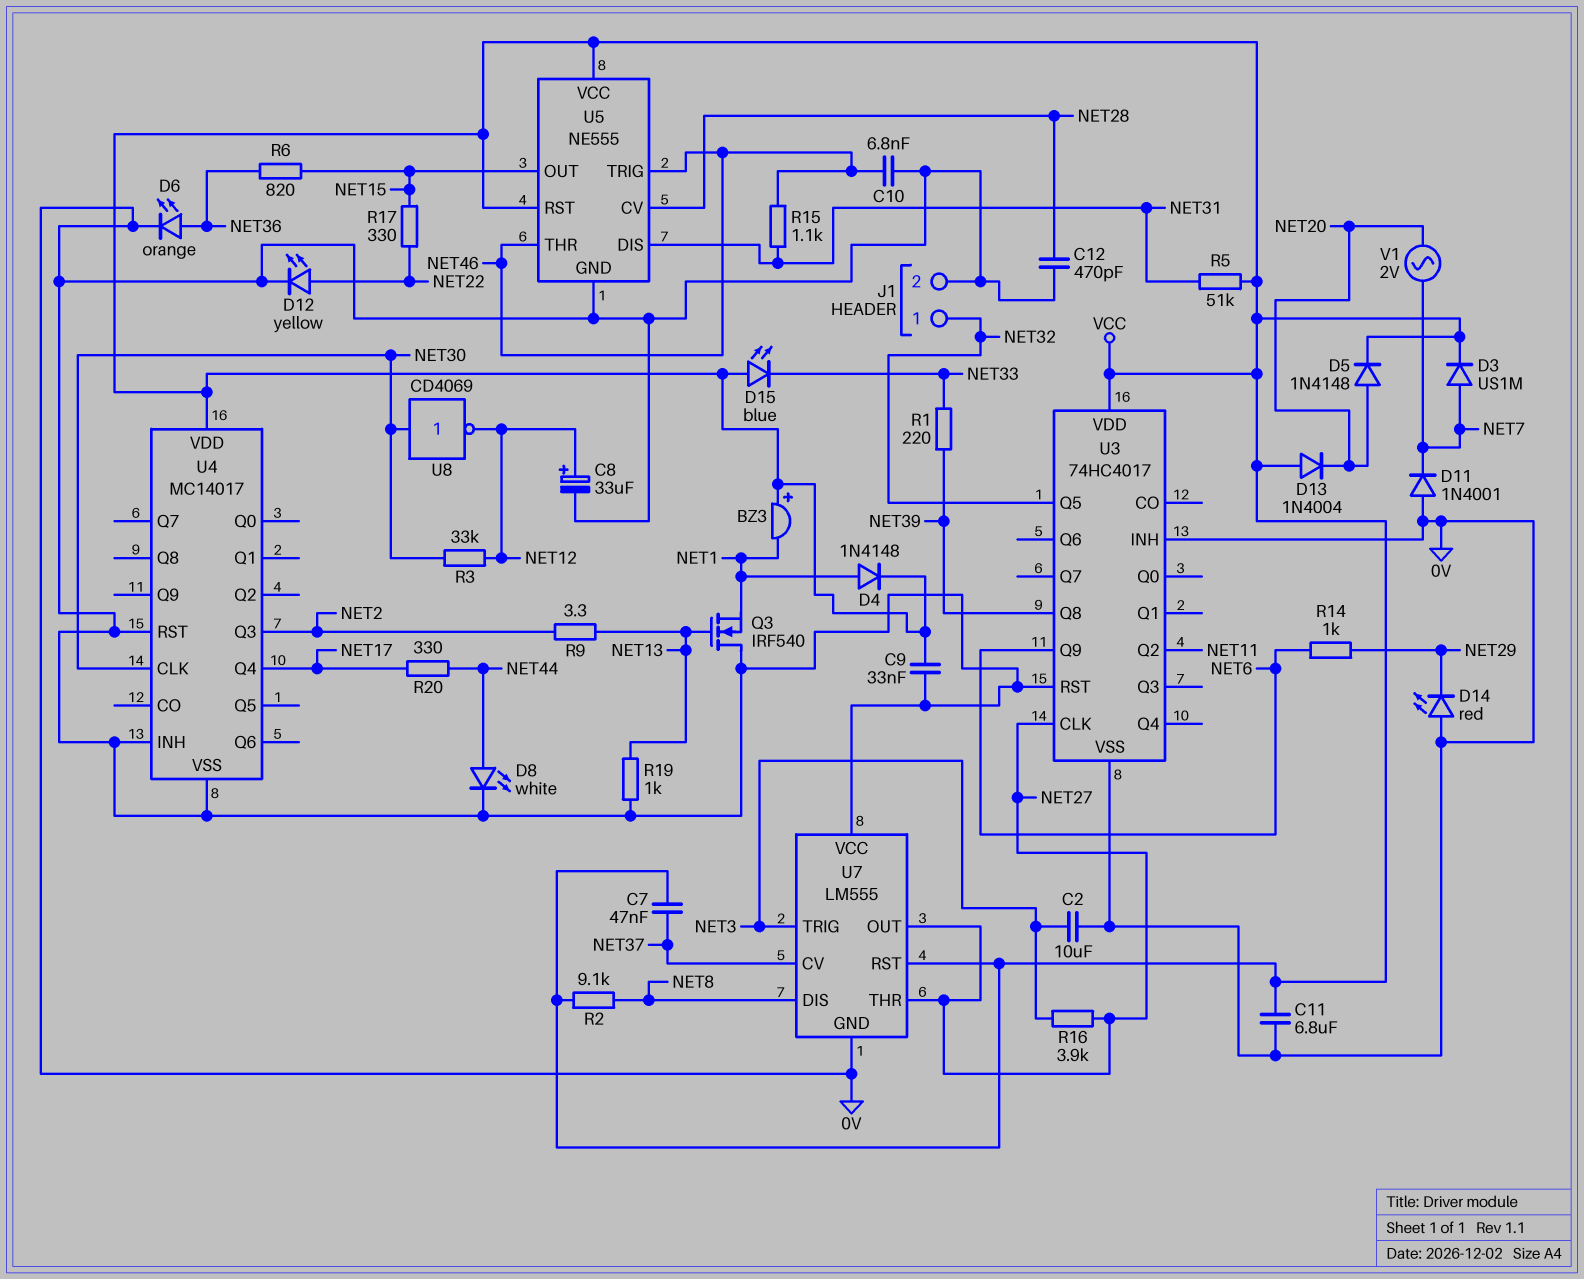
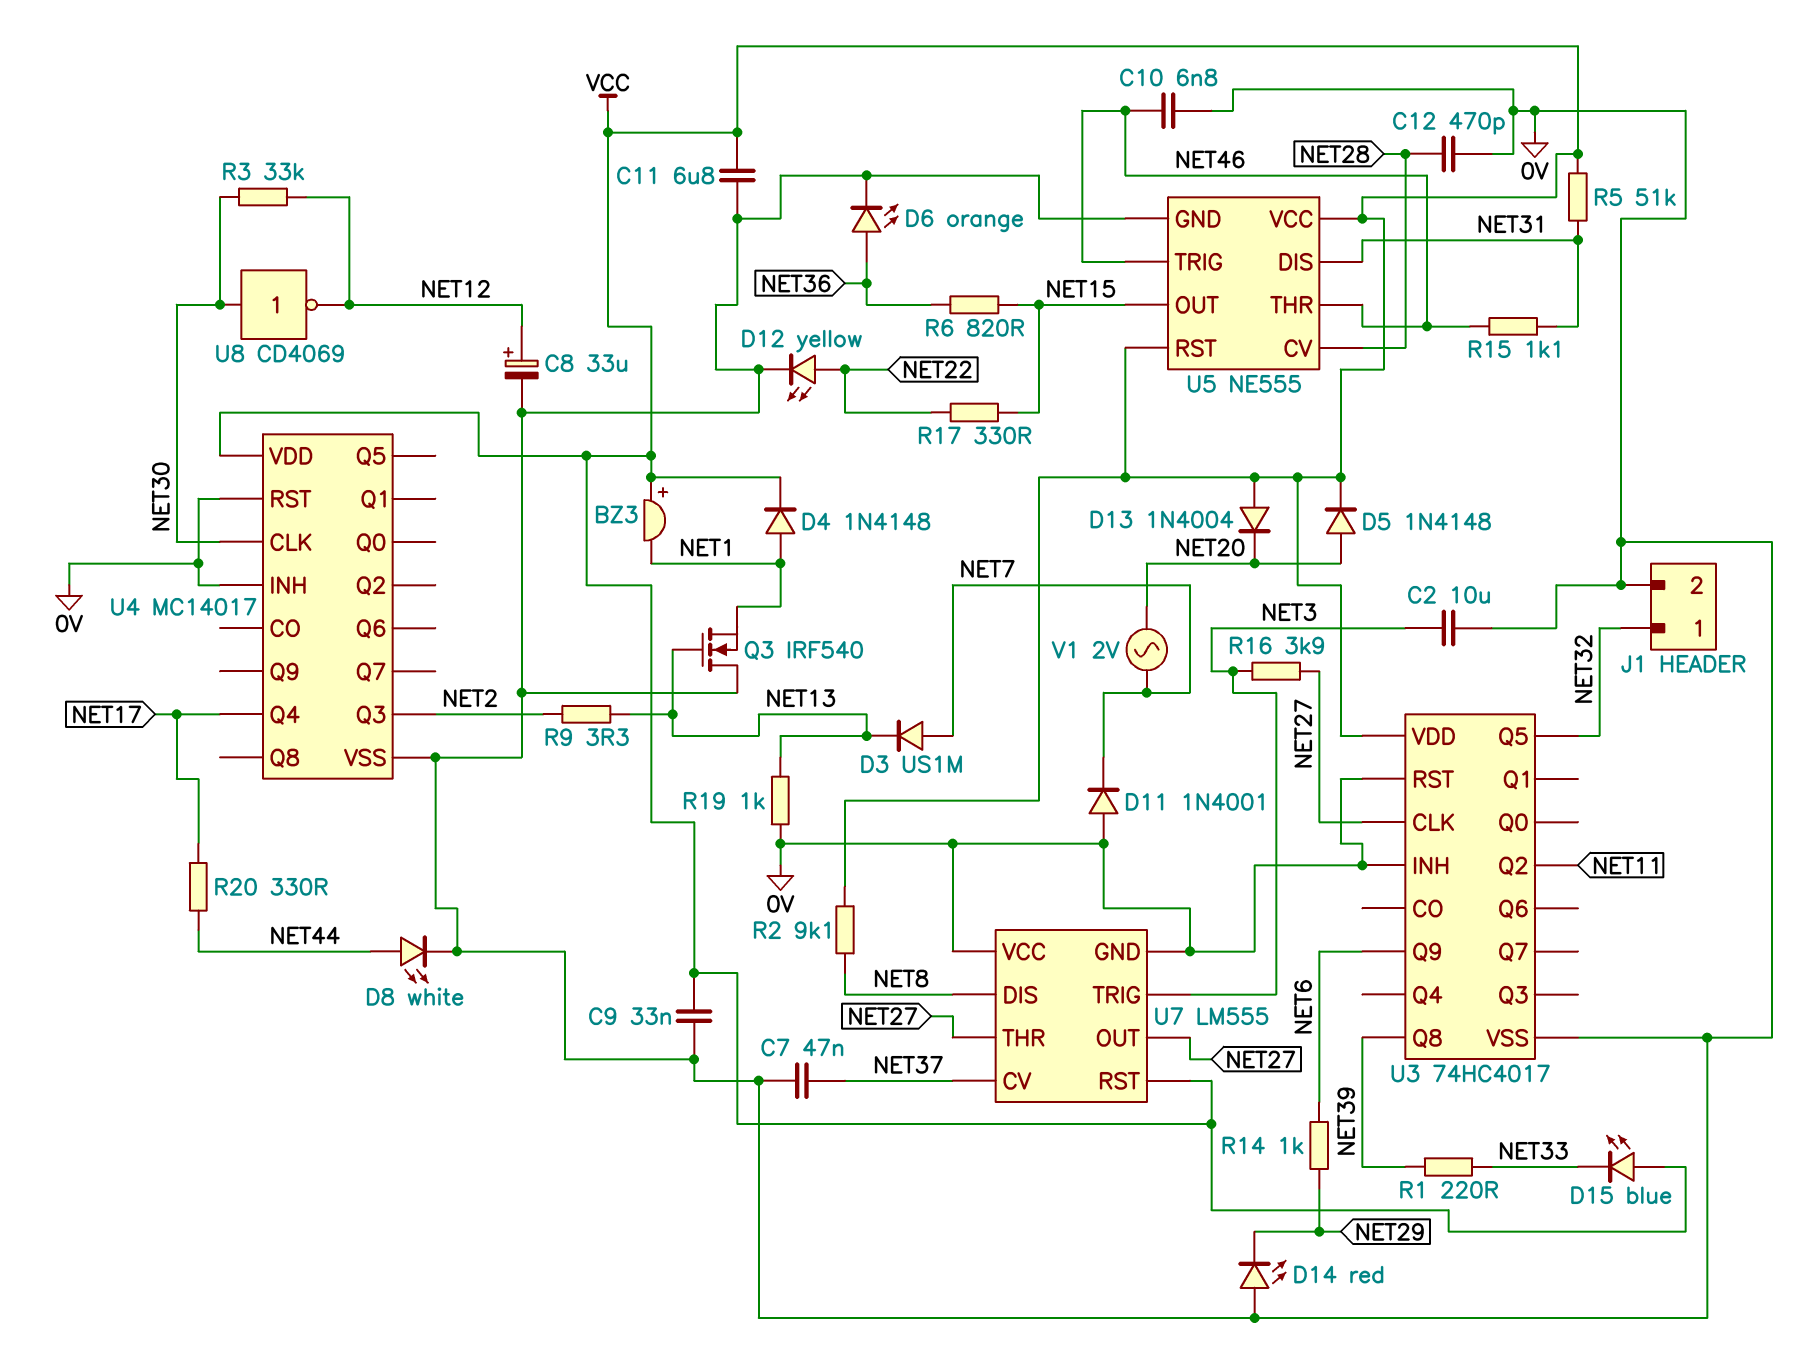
C7: 47nF (NET37, VCC) -> 47nF (0V, NET37)
D3: diode US1M (A NET7, K VCC) -> diode US1M (A NET7, K NET13)

